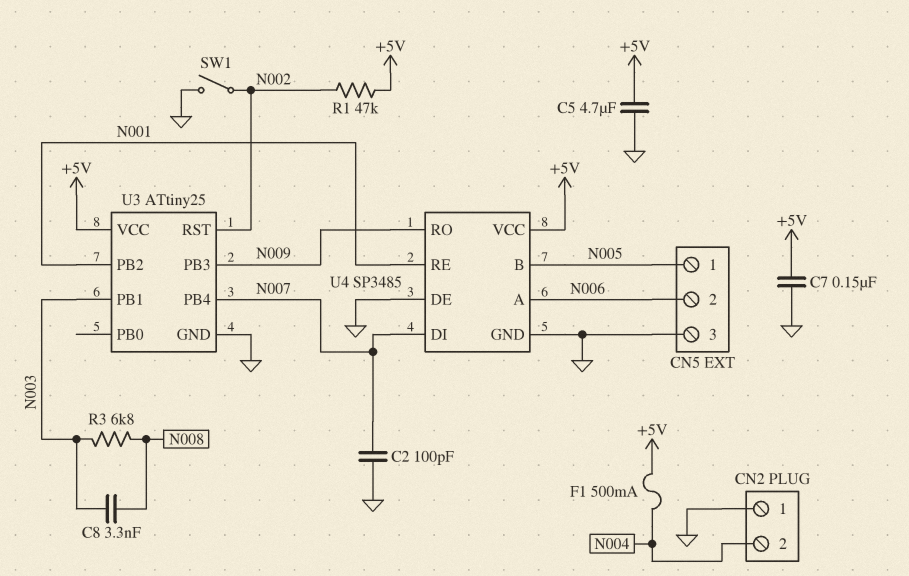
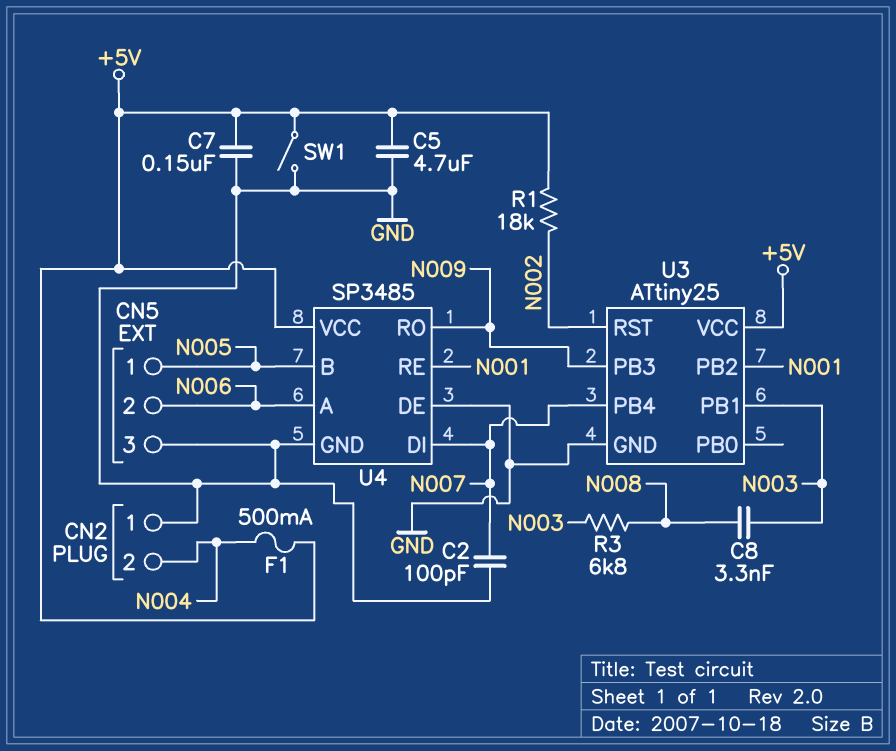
R1: 47k (+5V, N002) -> 18k (+5V, N002)
SW1: switch (GND, N002) -> switch (+5V, GND)

